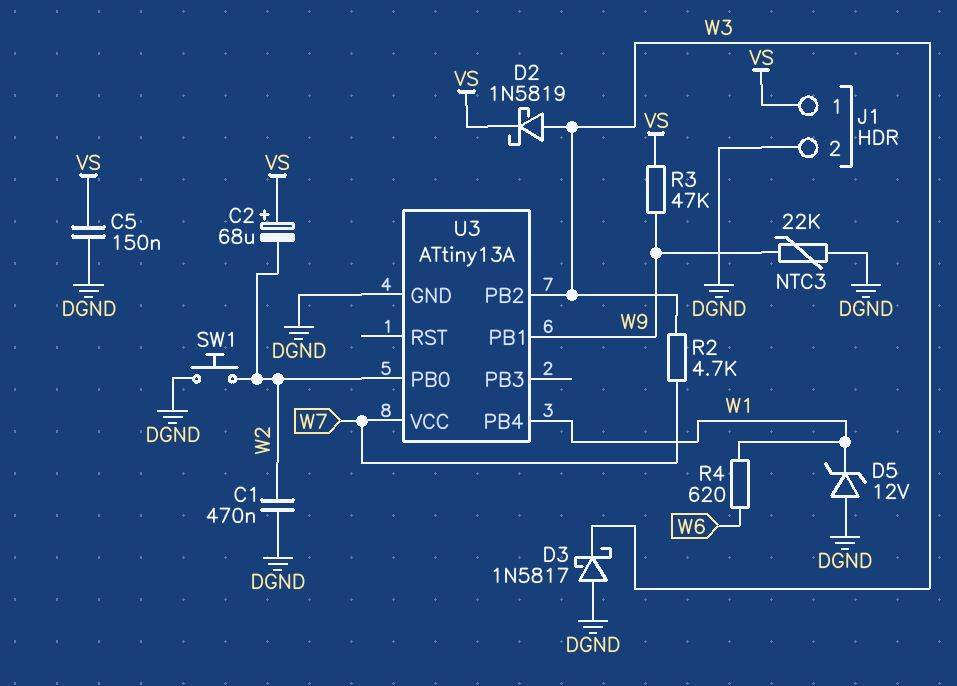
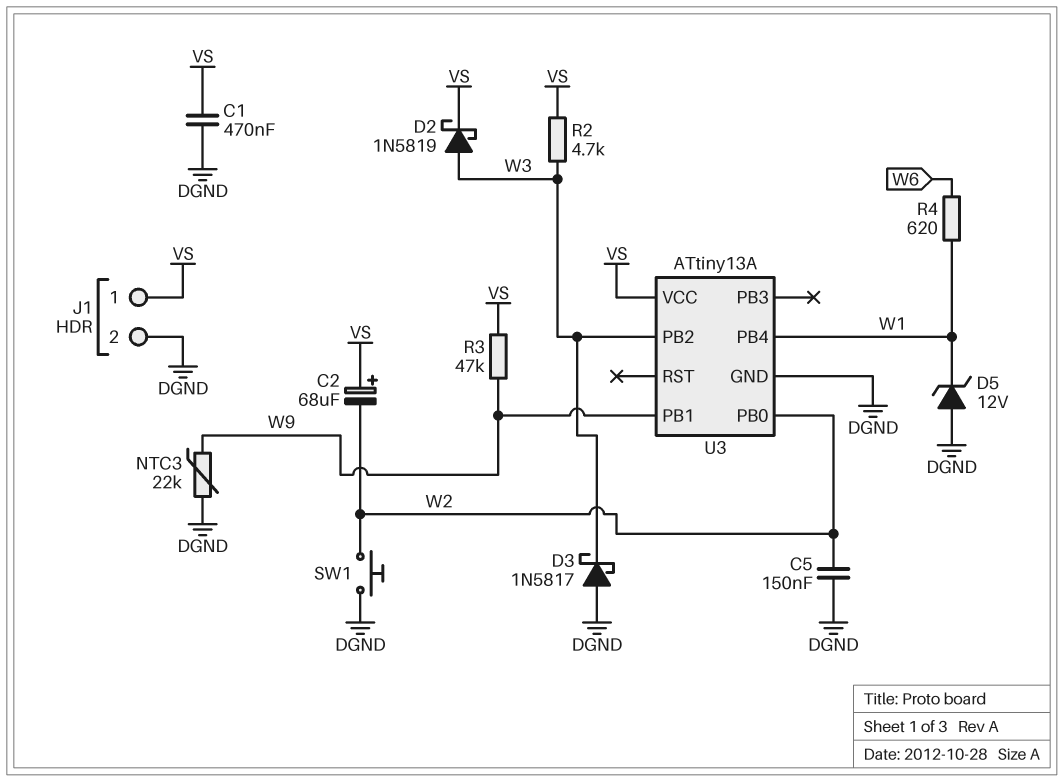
C1: 470nF (DGND, W2) -> 470nF (DGND, VS)
C5: 150nF (DGND, VS) -> 150nF (DGND, W2)
R2: 4.7k (W3, W7) -> 4.7k (VS, W3)
U3 pin VCC: W7 -> VS

